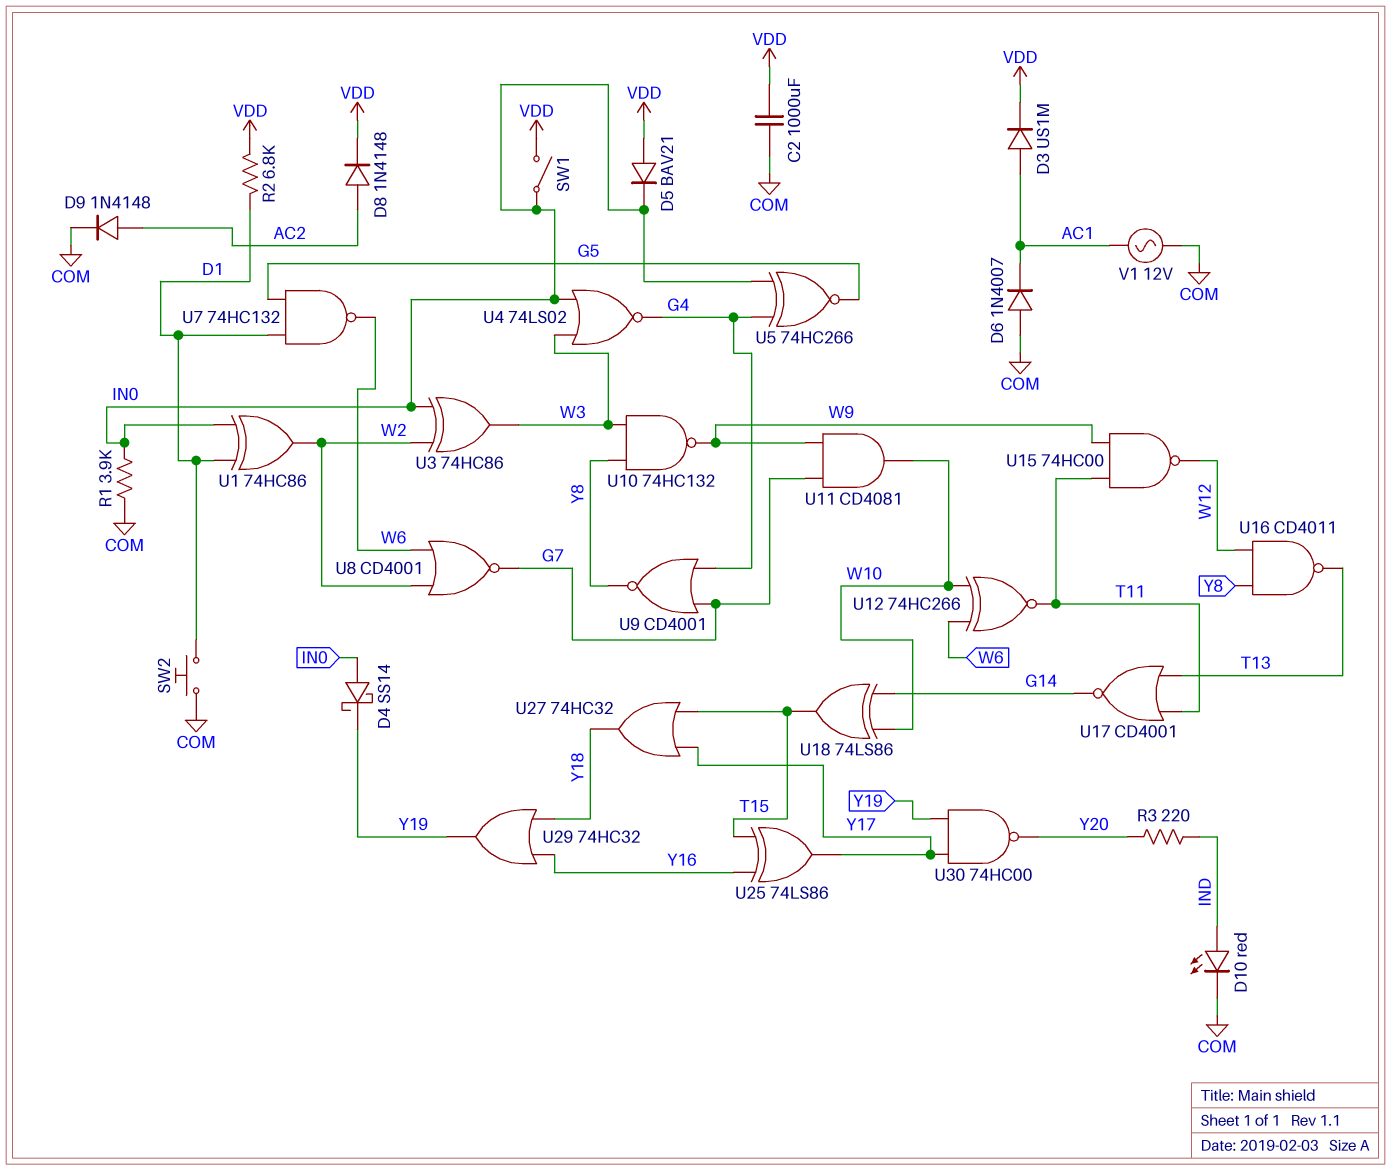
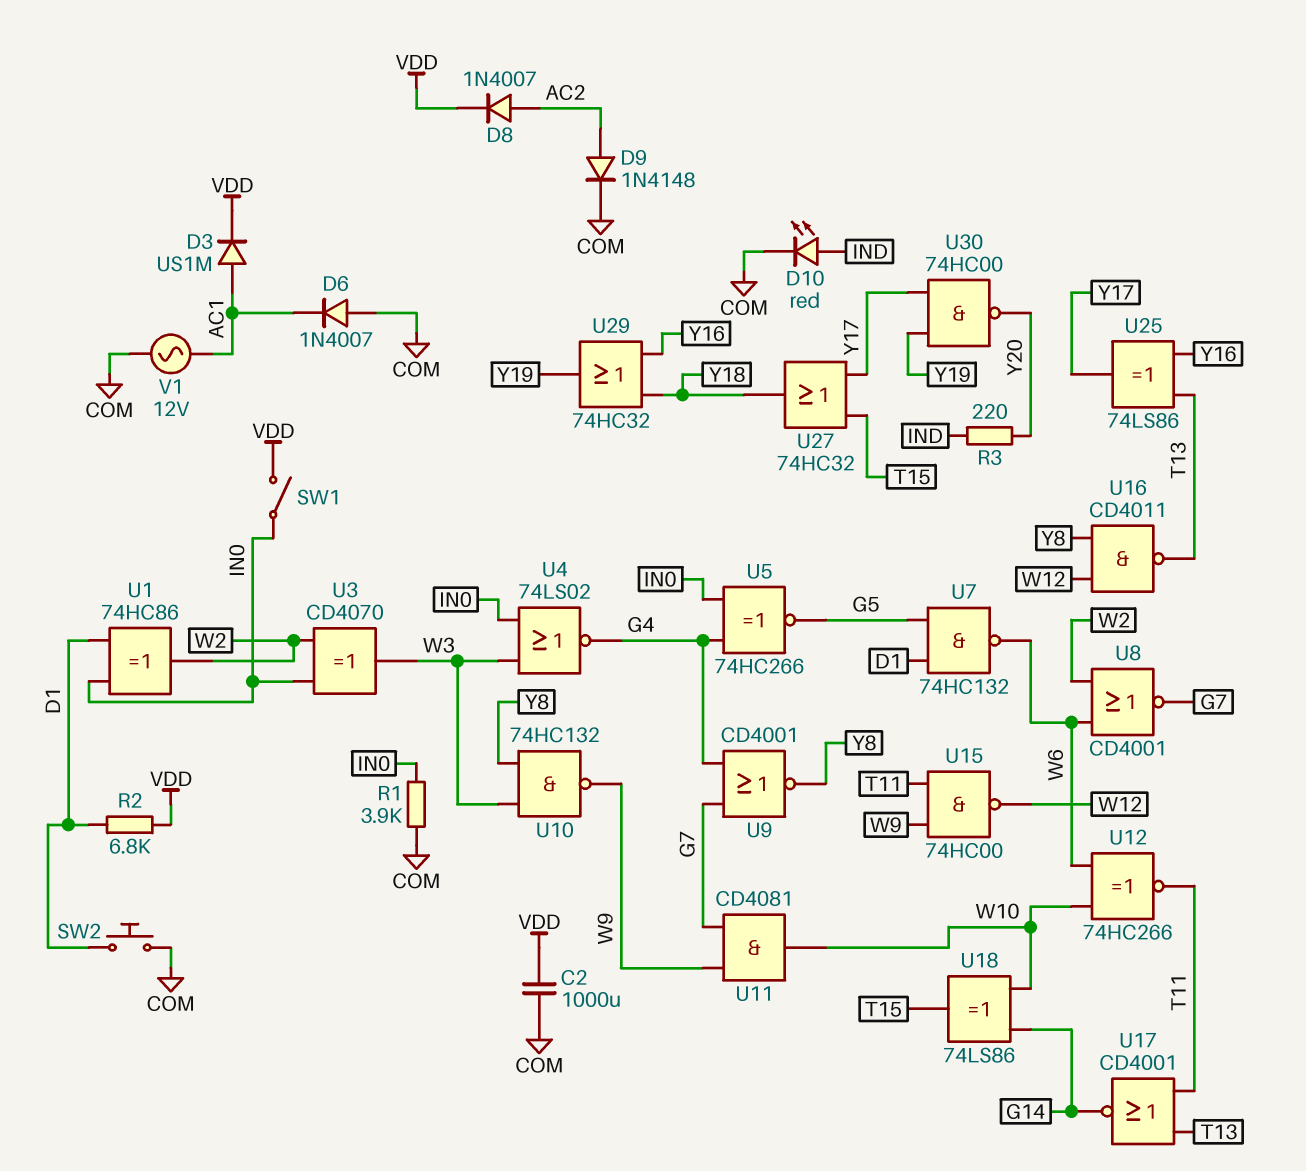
D4: schottky SS14 (A IN0, K Y19) -> none
D5: diode BAV21 (A VDD, K IN0) -> none
D8: diode 1N4148 (A AC2, K VDD) -> diode 1N4007 (A AC2, K VDD)
U3: XOR 74HC86 (in IN0, in W2, out W3) -> XOR CD4070 (in IN0, in W2, out W3)
U25: XOR 74LS86 (in T15, in Y16, out Y17) -> XOR 74LS86 (in T13, in Y16, out Y17)

